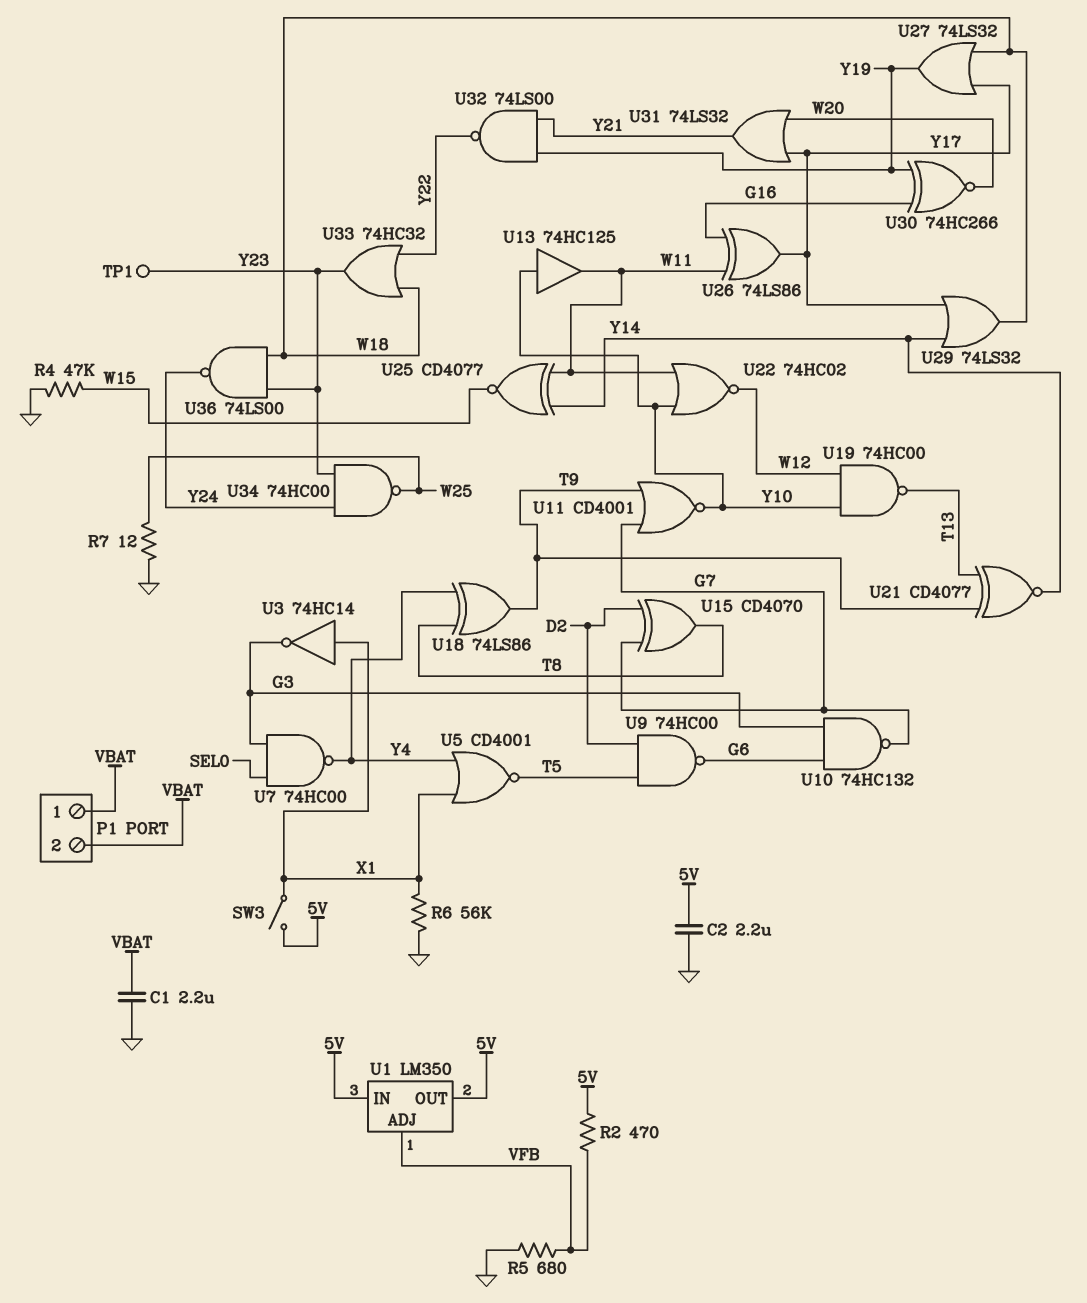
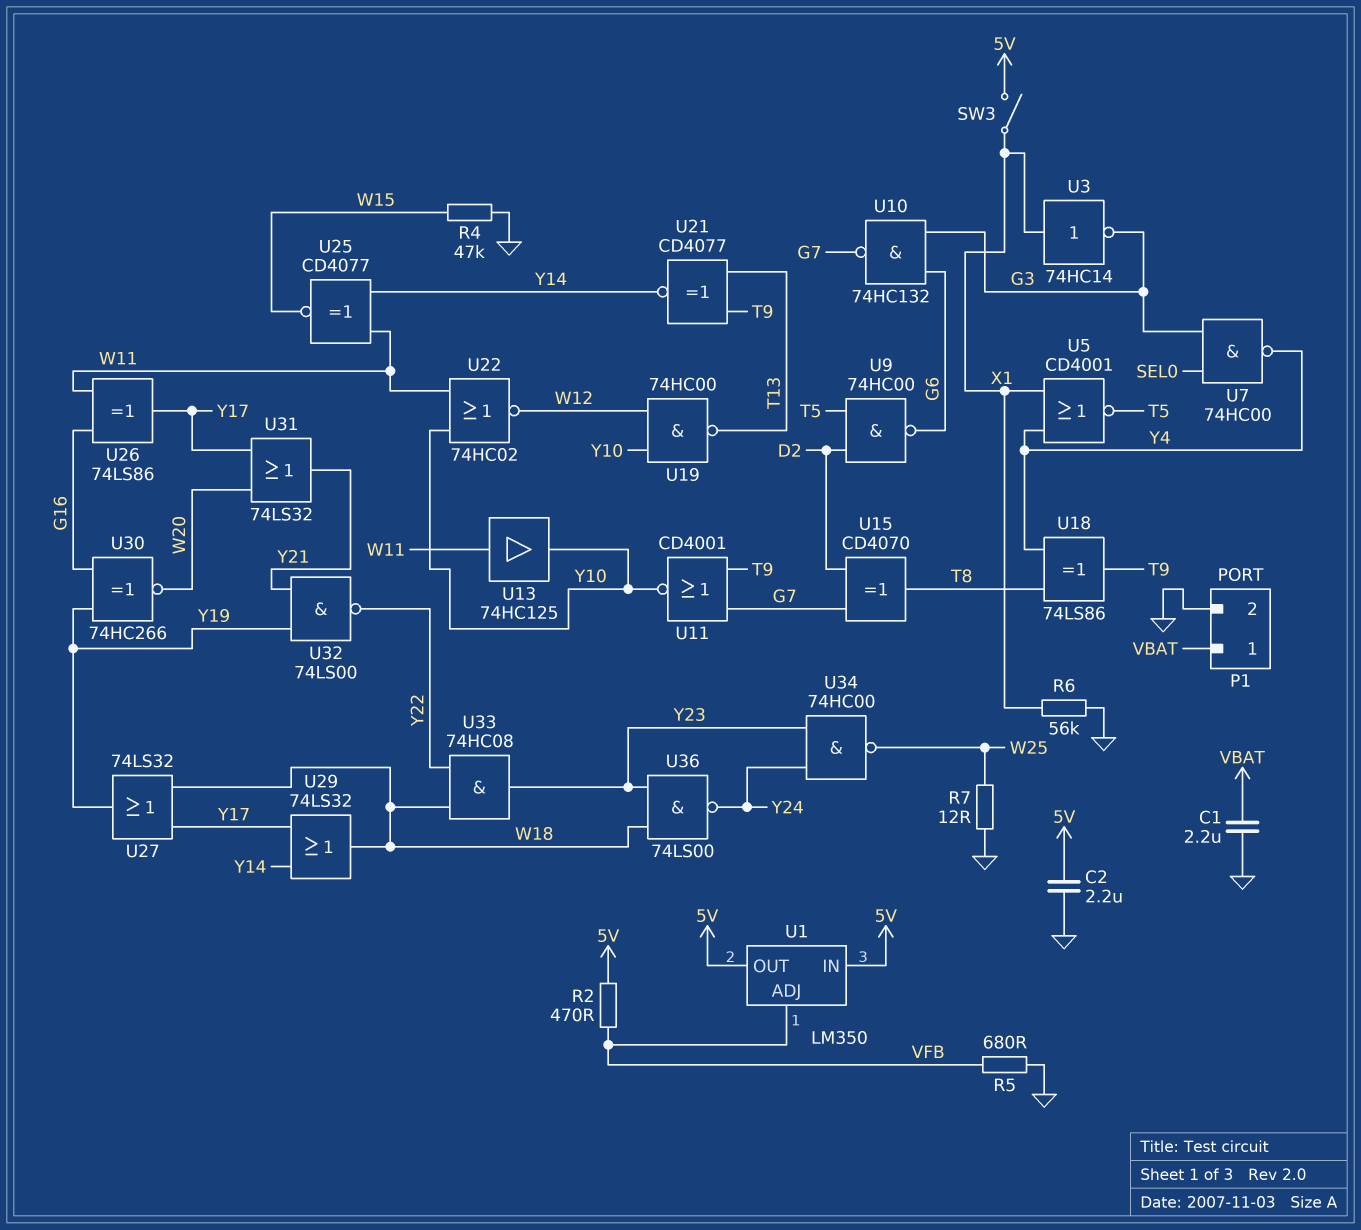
P1 pin 2: VBAT -> GND
TP1: test point (Y23) -> none
U13: buffer 74HC125 (in Y10, out W11) -> buffer 74HC125 (in W11, out Y10)
U33: OR 74HC32 (in W18, in Y22, out Y23) -> AND 74HC08 (in W18, in Y22, out Y23)

